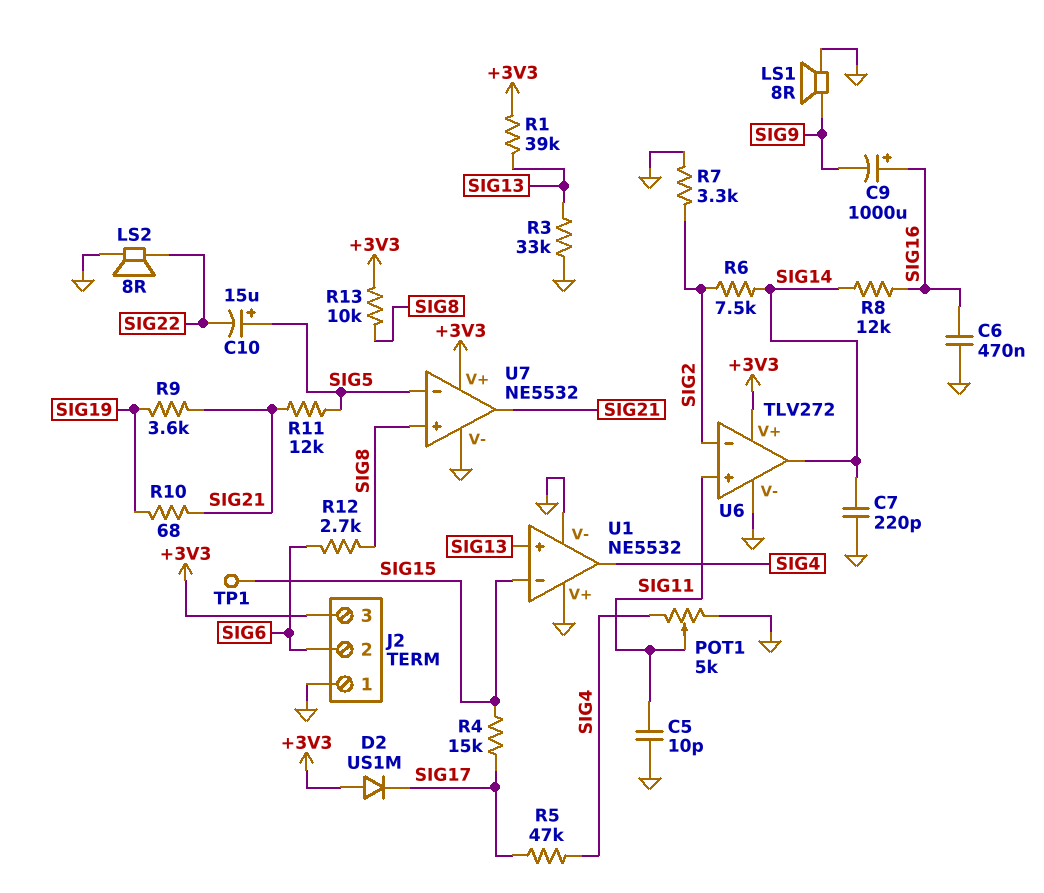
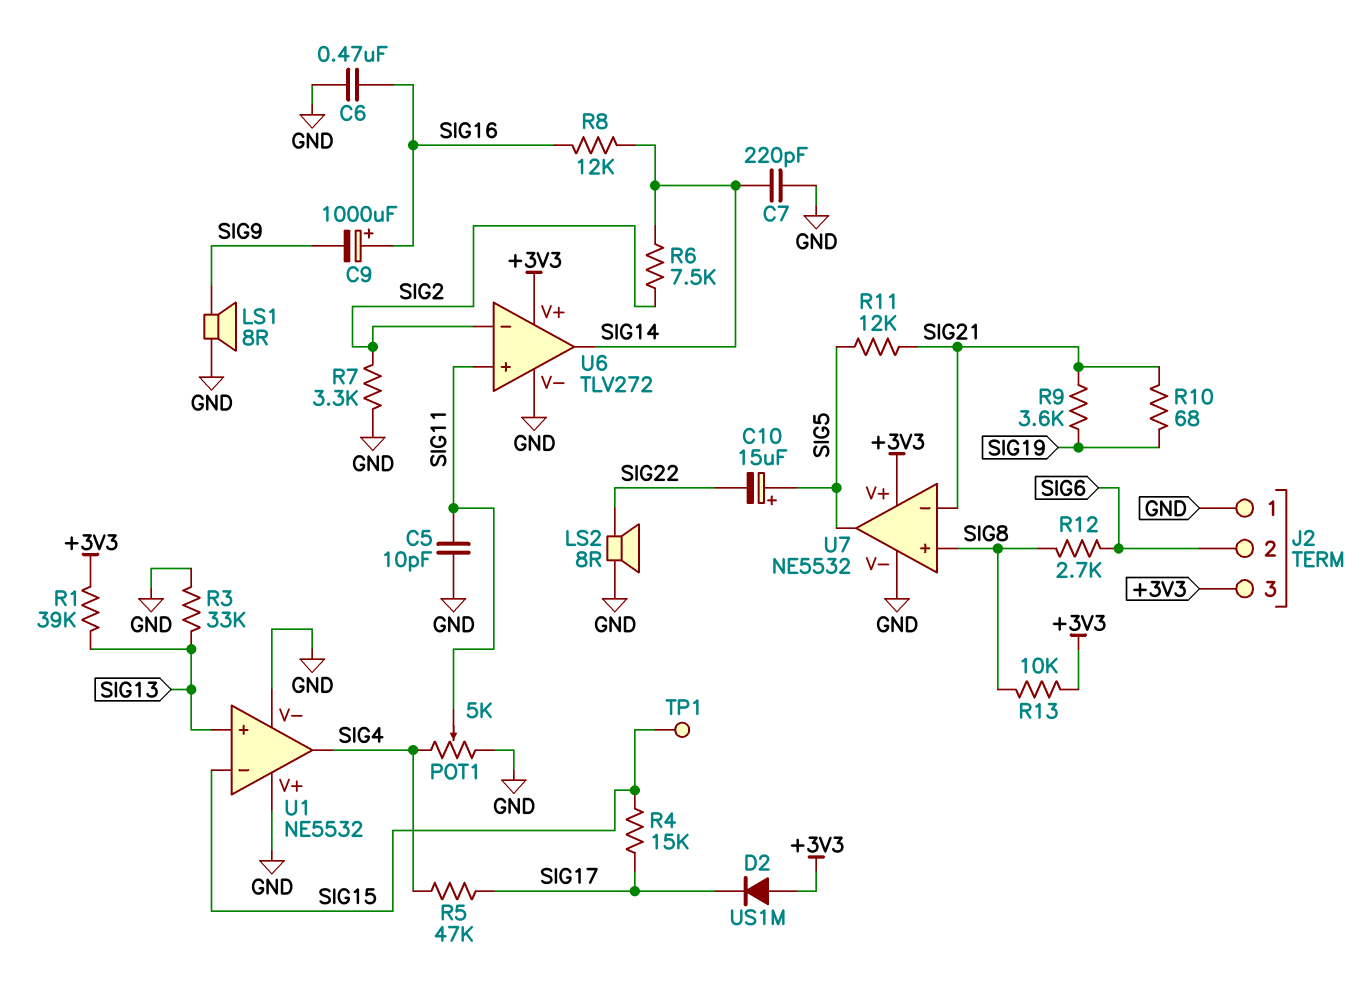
U7 pin in-: SIG5 -> SIG21
U7 pin out: SIG21 -> SIG5

